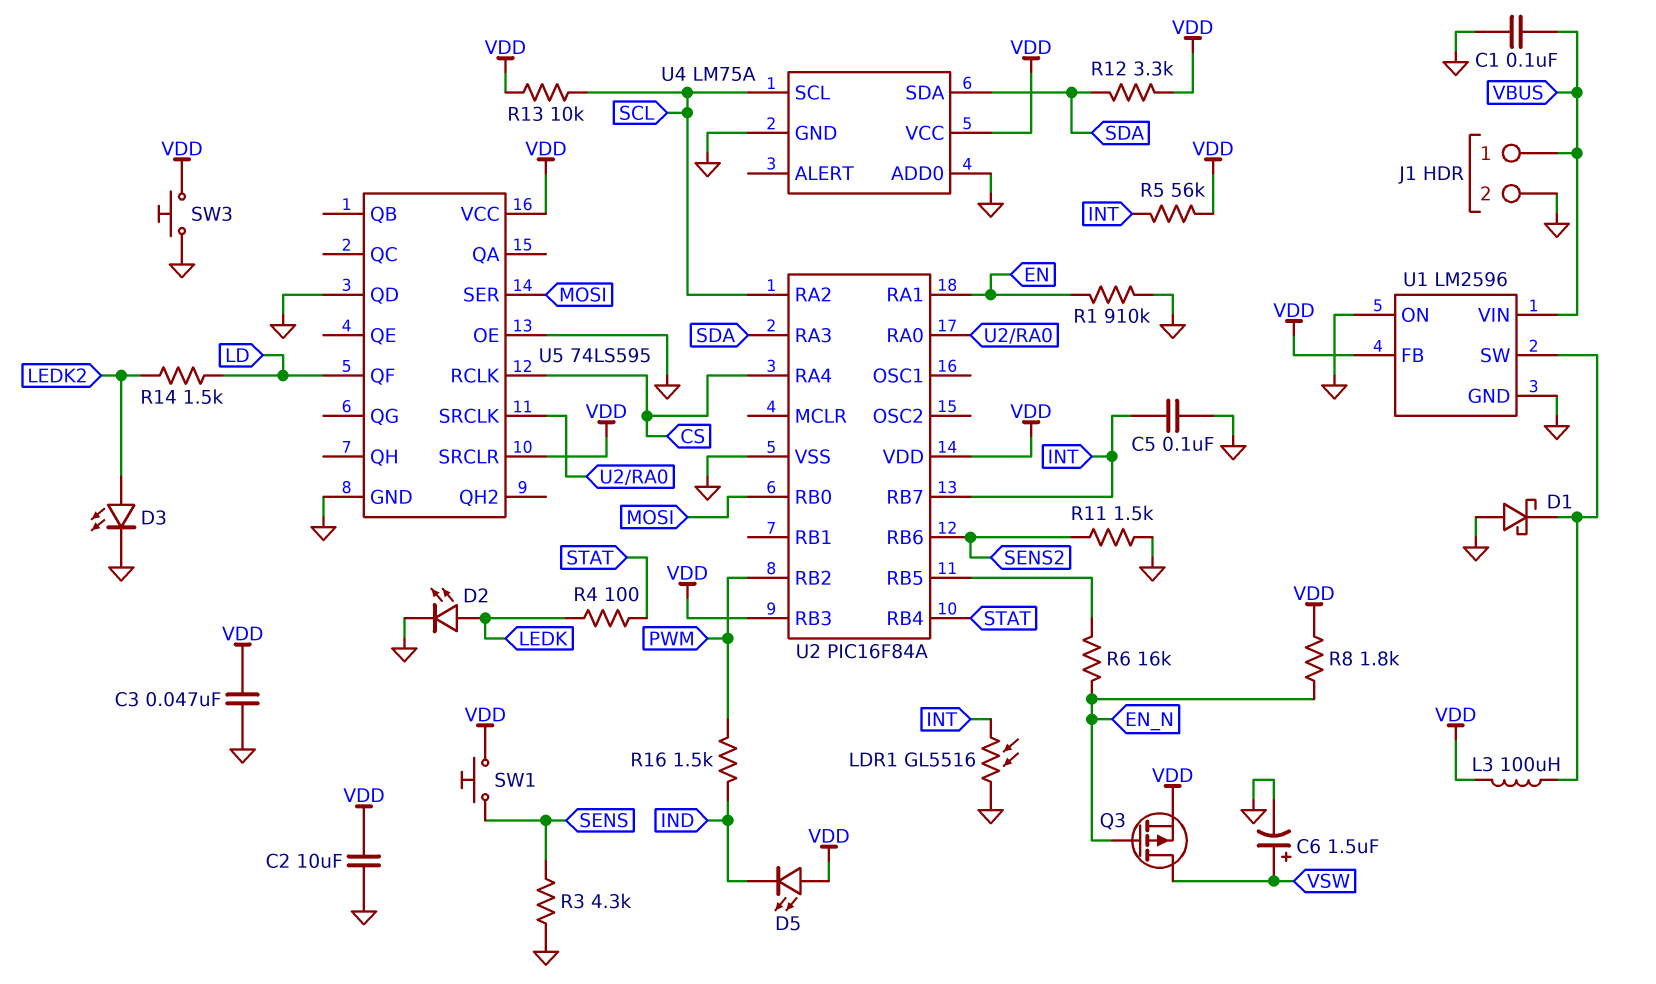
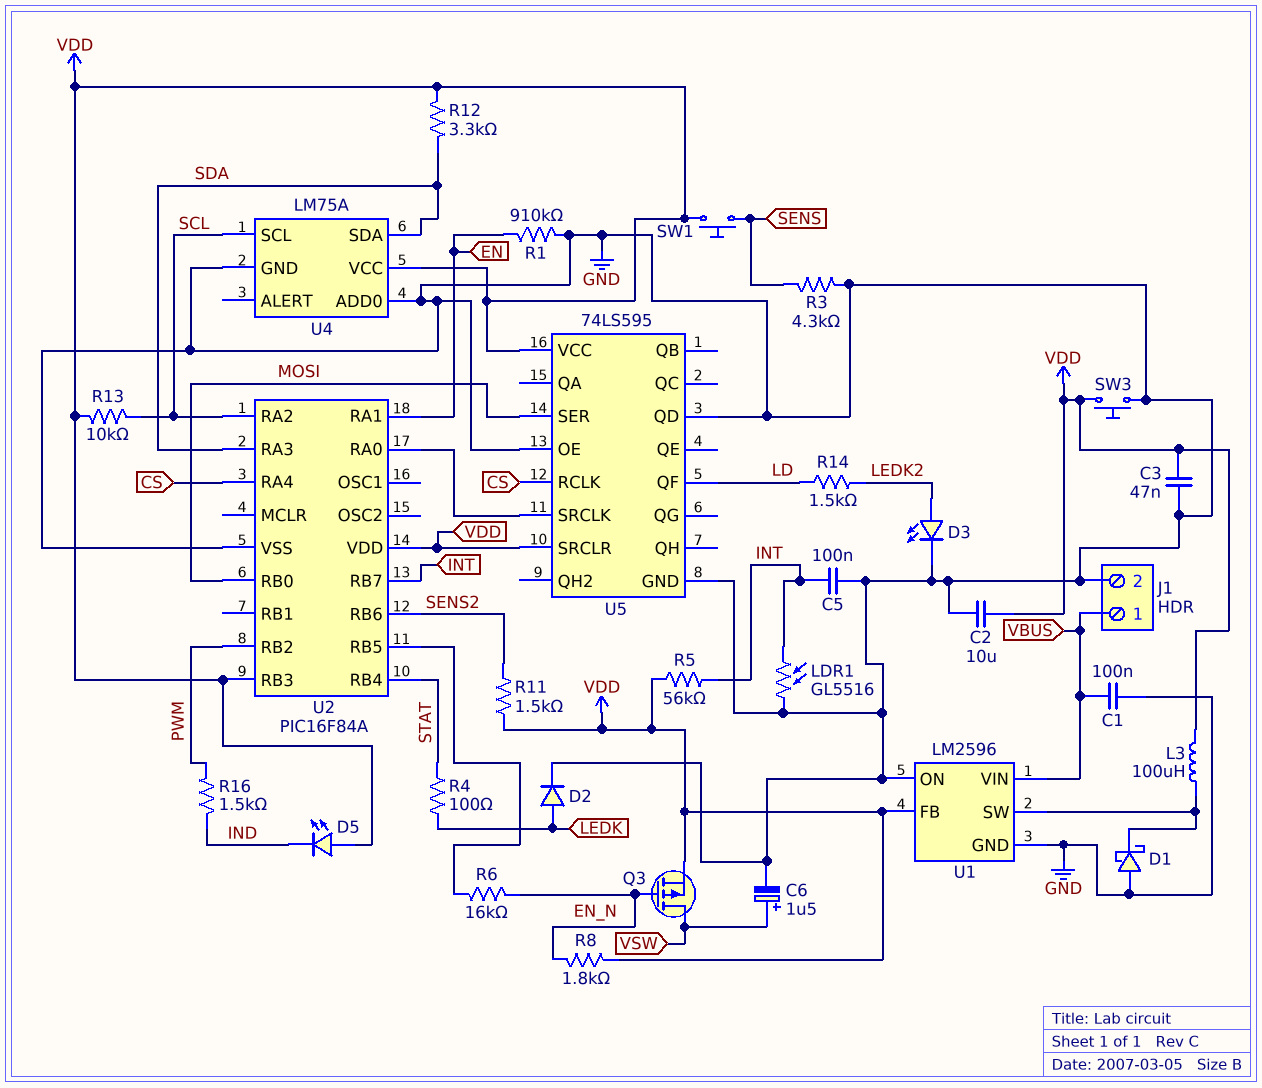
D2: LED (A LEDK, K GND) -> diode (A LEDK, K GND)
R11: 1.5k (GND, SENS2) -> 1.5k (SENS2, VDD)

